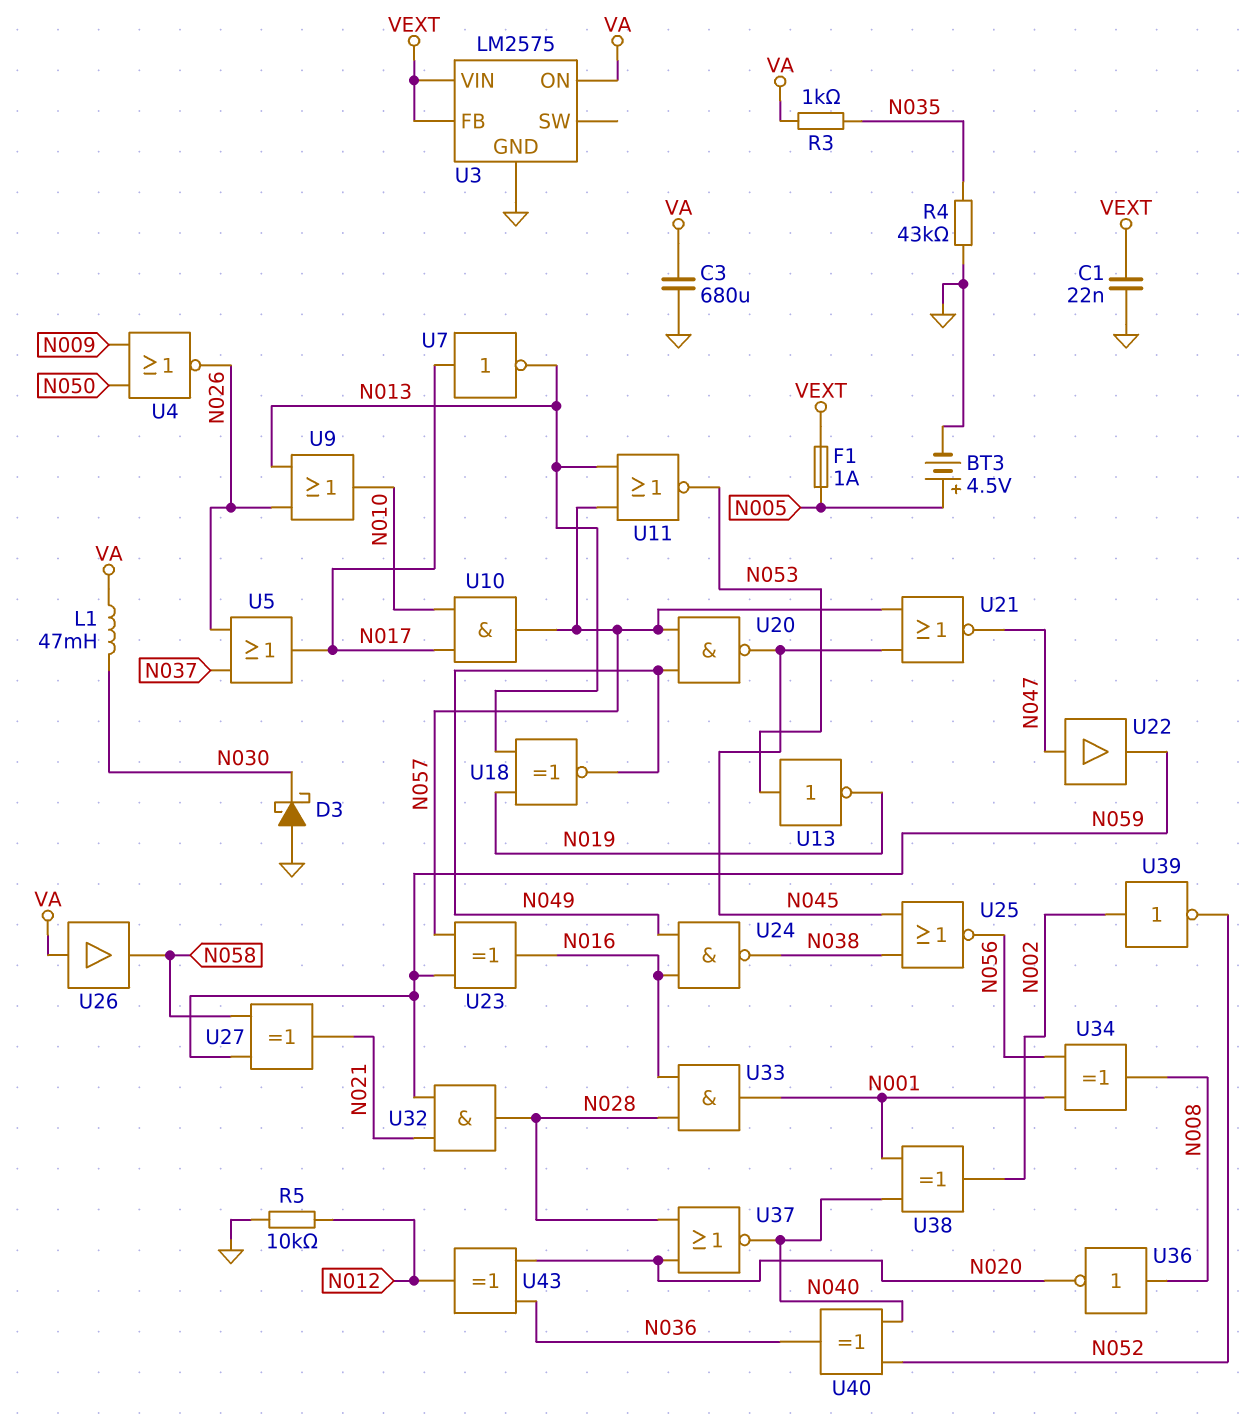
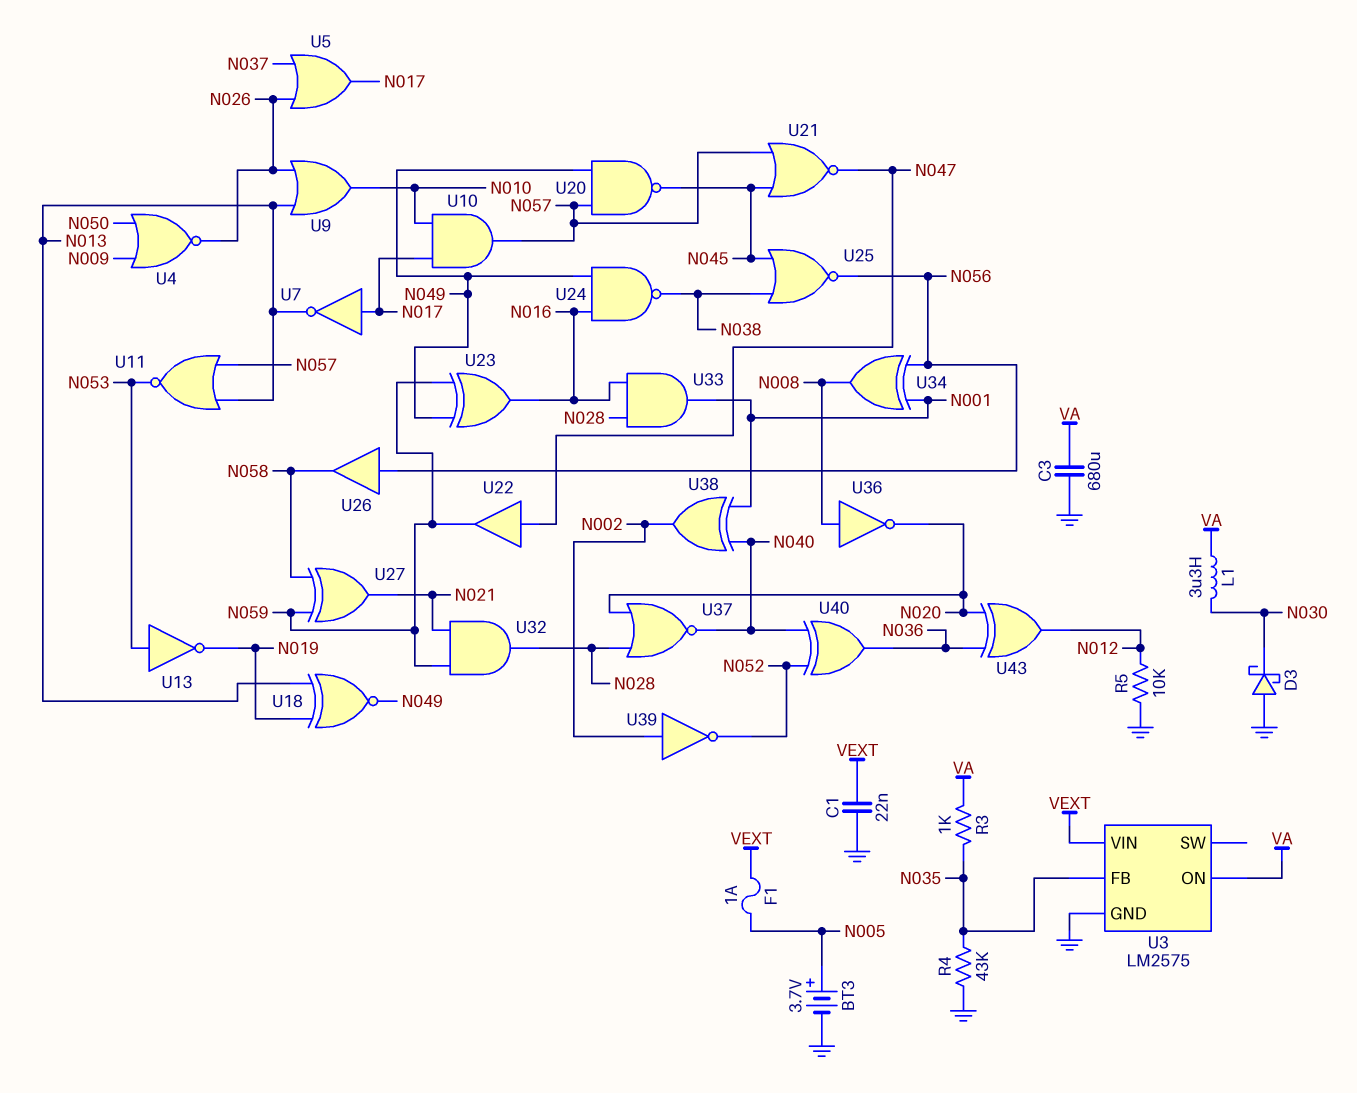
BT3: 4.5V (plus N005, minus GND) -> 3.7V (plus N005, minus GND)
L1: 47mH (N030, VA) -> 3.3uH (N030, VA)
U3 pin FB: VEXT -> N035
U23: XOR (in N057, in N059, out N016) -> XOR (in N049, in N059, out N016)
U26: buffer (in VA, out N058) -> buffer (in N056, out N058)

